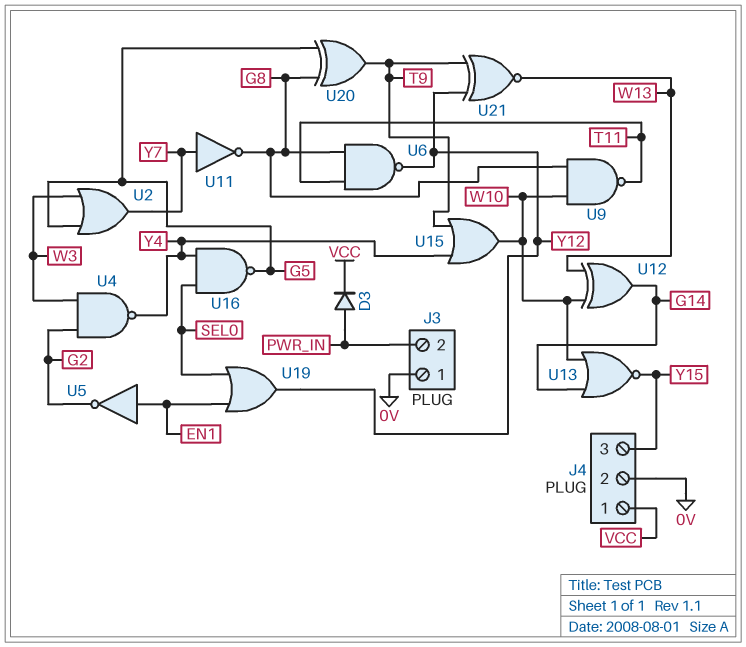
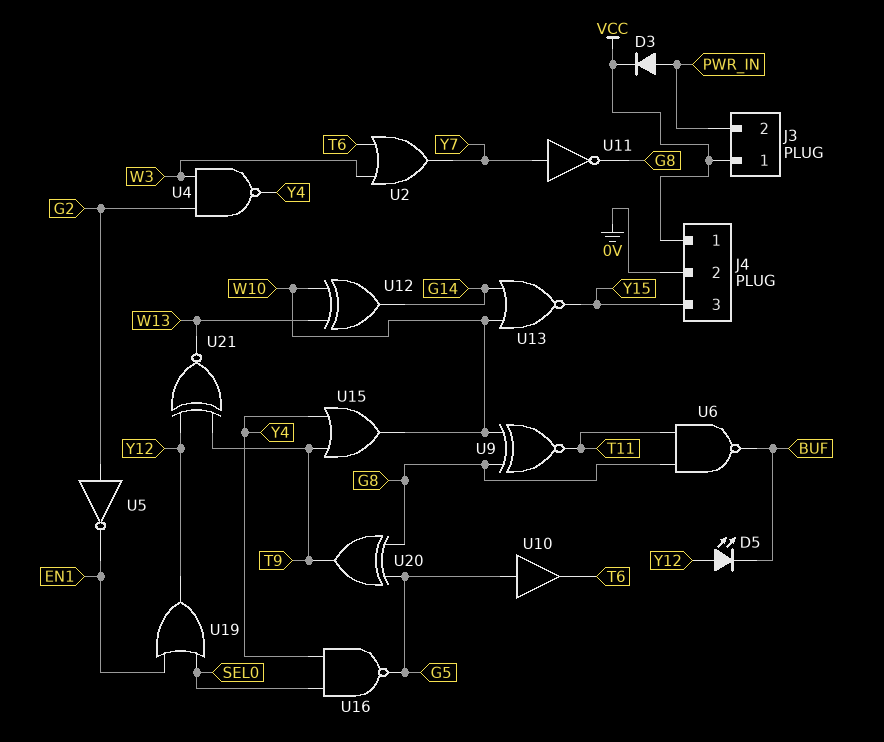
D5: none -> LED (A Y12, K BUF)
J3 pin 1: 0V -> VCC
U2: OR (in G5, in W3, out Y7) -> OR (in T6, in W3, out Y7)
U5: NOT (in EN1, out G2) -> NOT (in G2, out EN1)
U6: NAND (in G8, in T11, out Y12) -> NAND (in G8, in T11, out BUF)
U9: NAND (in G8, in W10, out T11) -> XNOR (in G8, in W10, out T11)
U10: none -> buffer (in G5, out T6)

